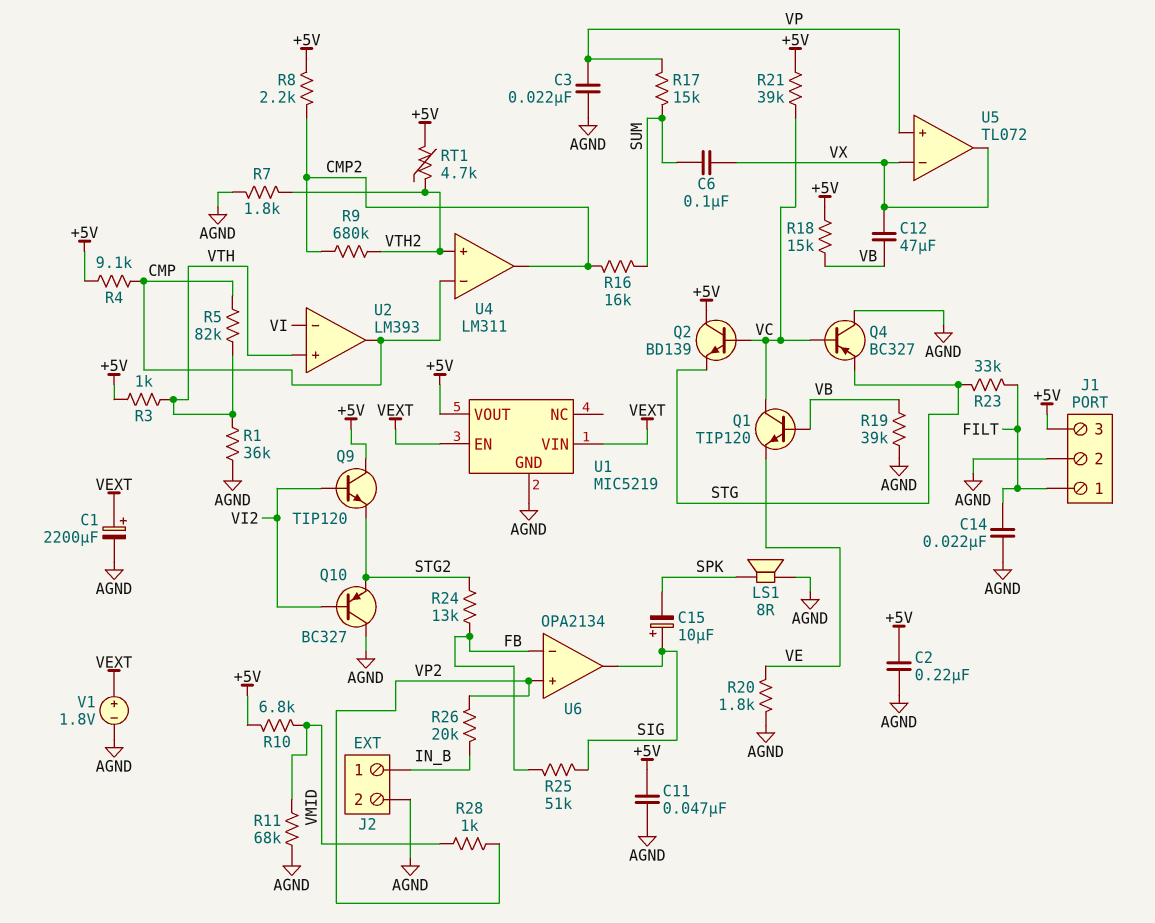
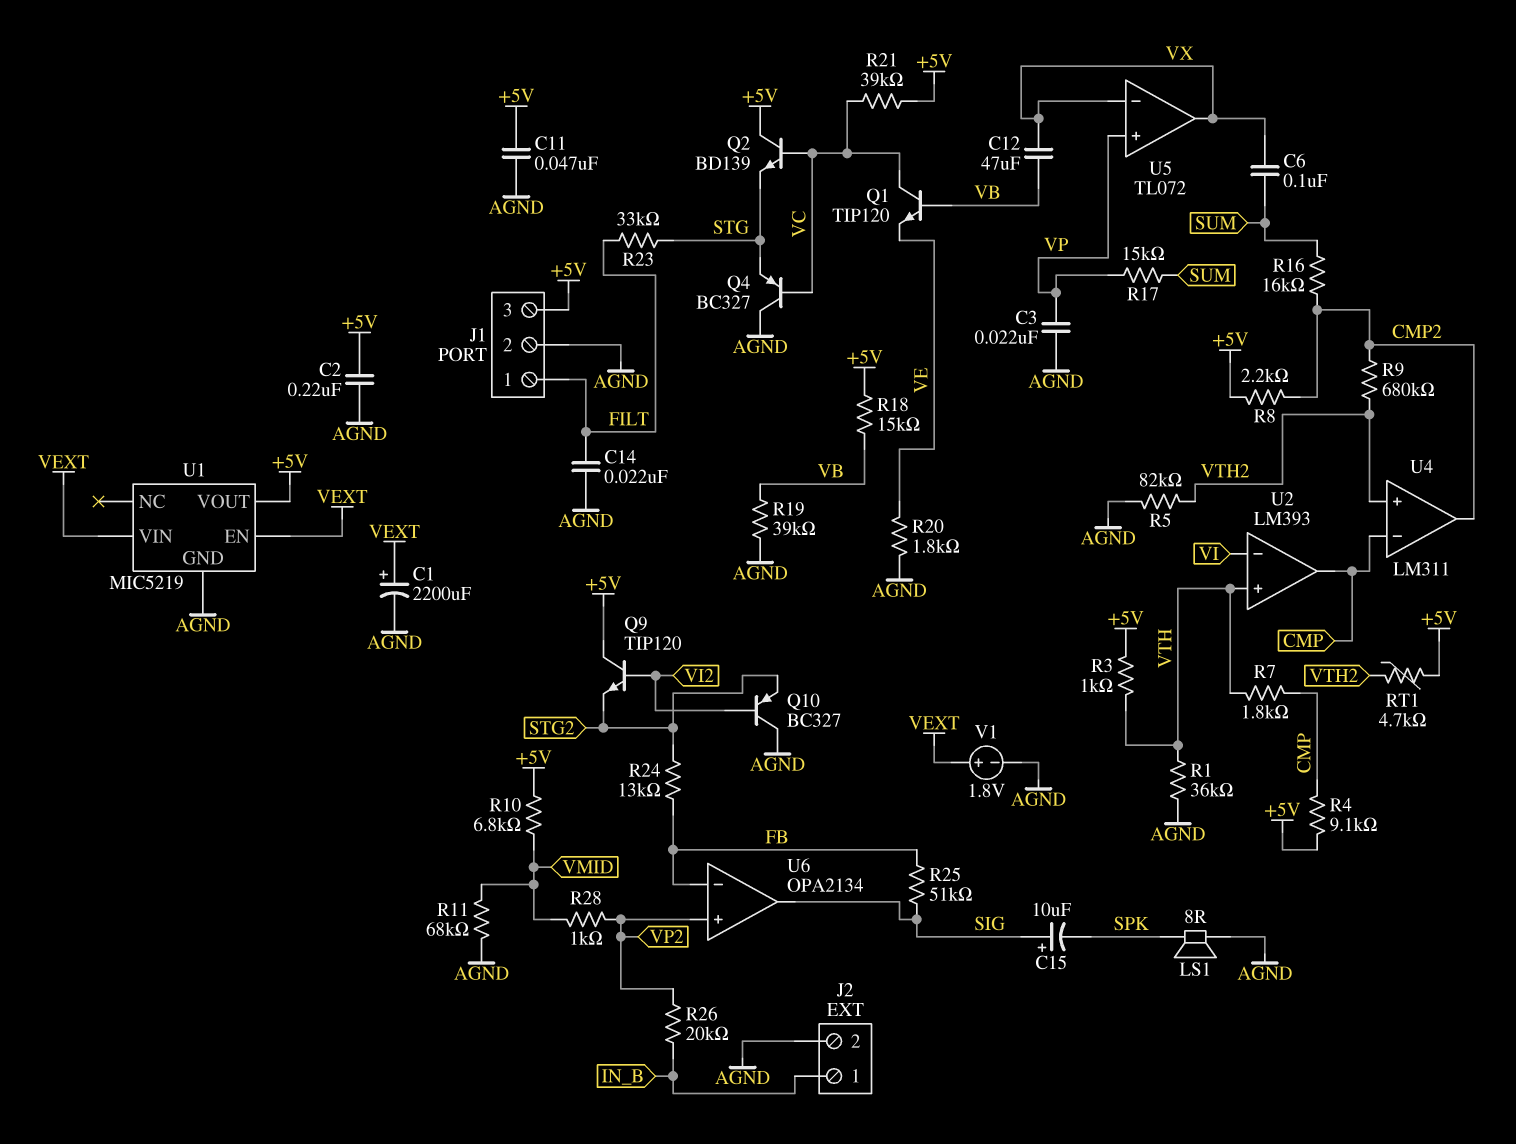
R5: 82k (CMP, VTH) -> 82k (AGND, VTH2)
R7: 1.8k (AGND, VTH2) -> 1.8k (CMP, VTH)

